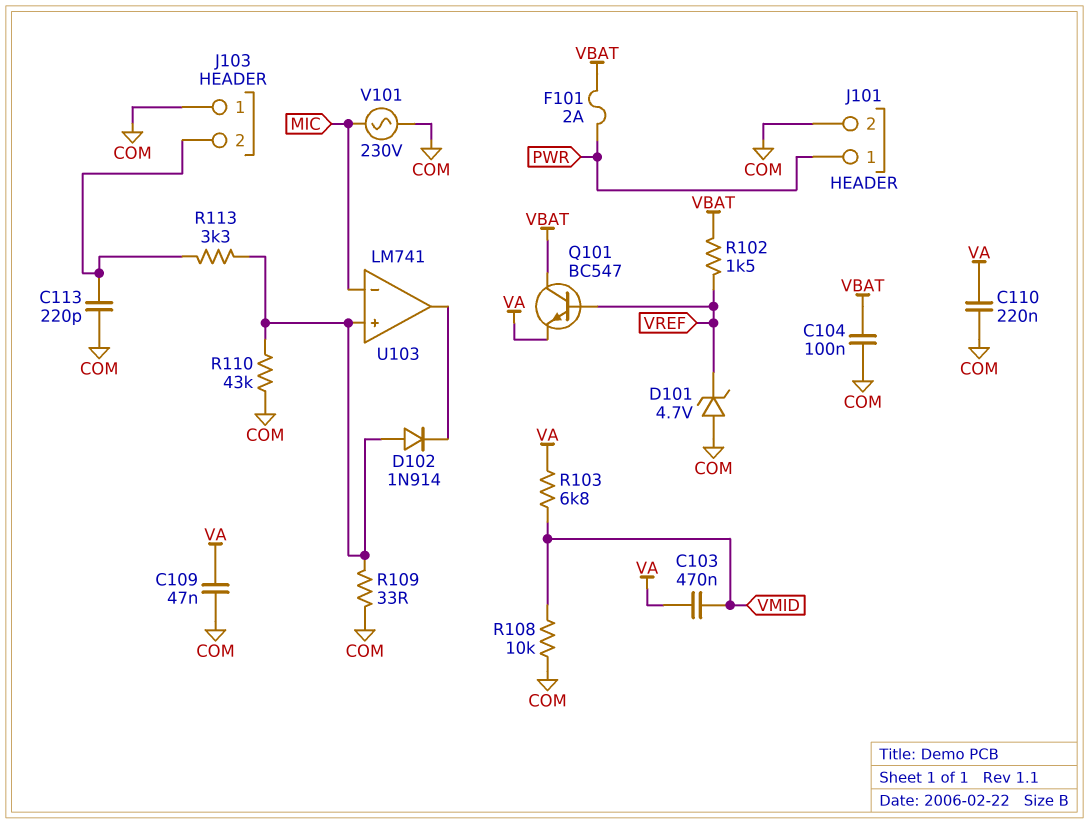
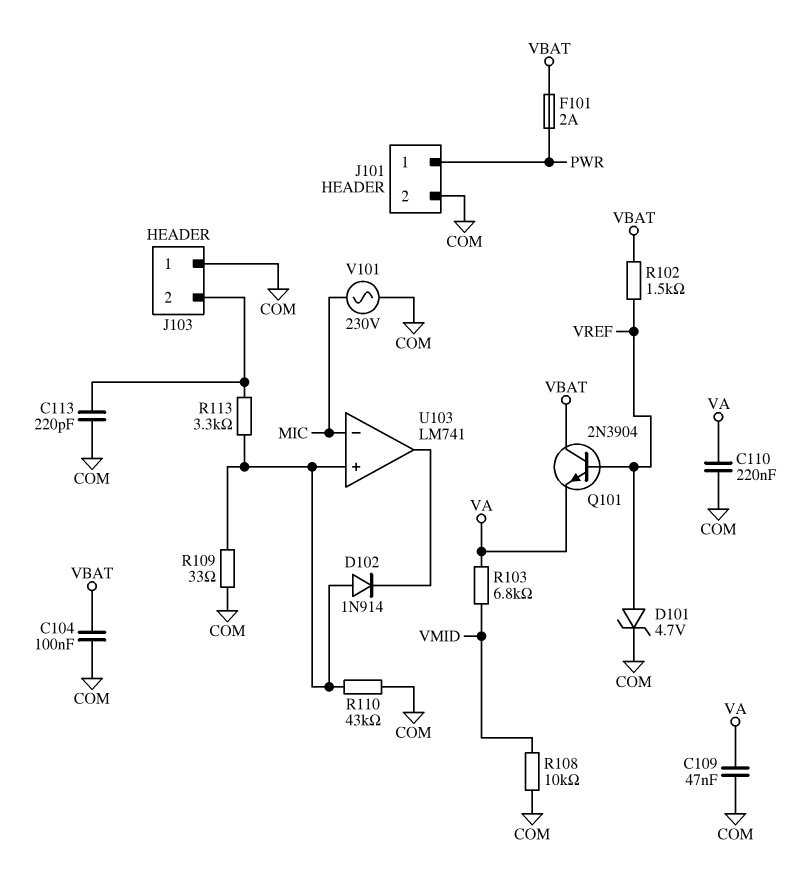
C103: 470nF (VA, VMID) -> none
D101: zener 4.7V (A COM, K VREF) -> zener 4.7V (A VREF, K COM)
Q101: NPN BC547 (B VREF, C VBAT, E VA) -> NPN 2N3904 (B VREF, C VBAT, E VA)

